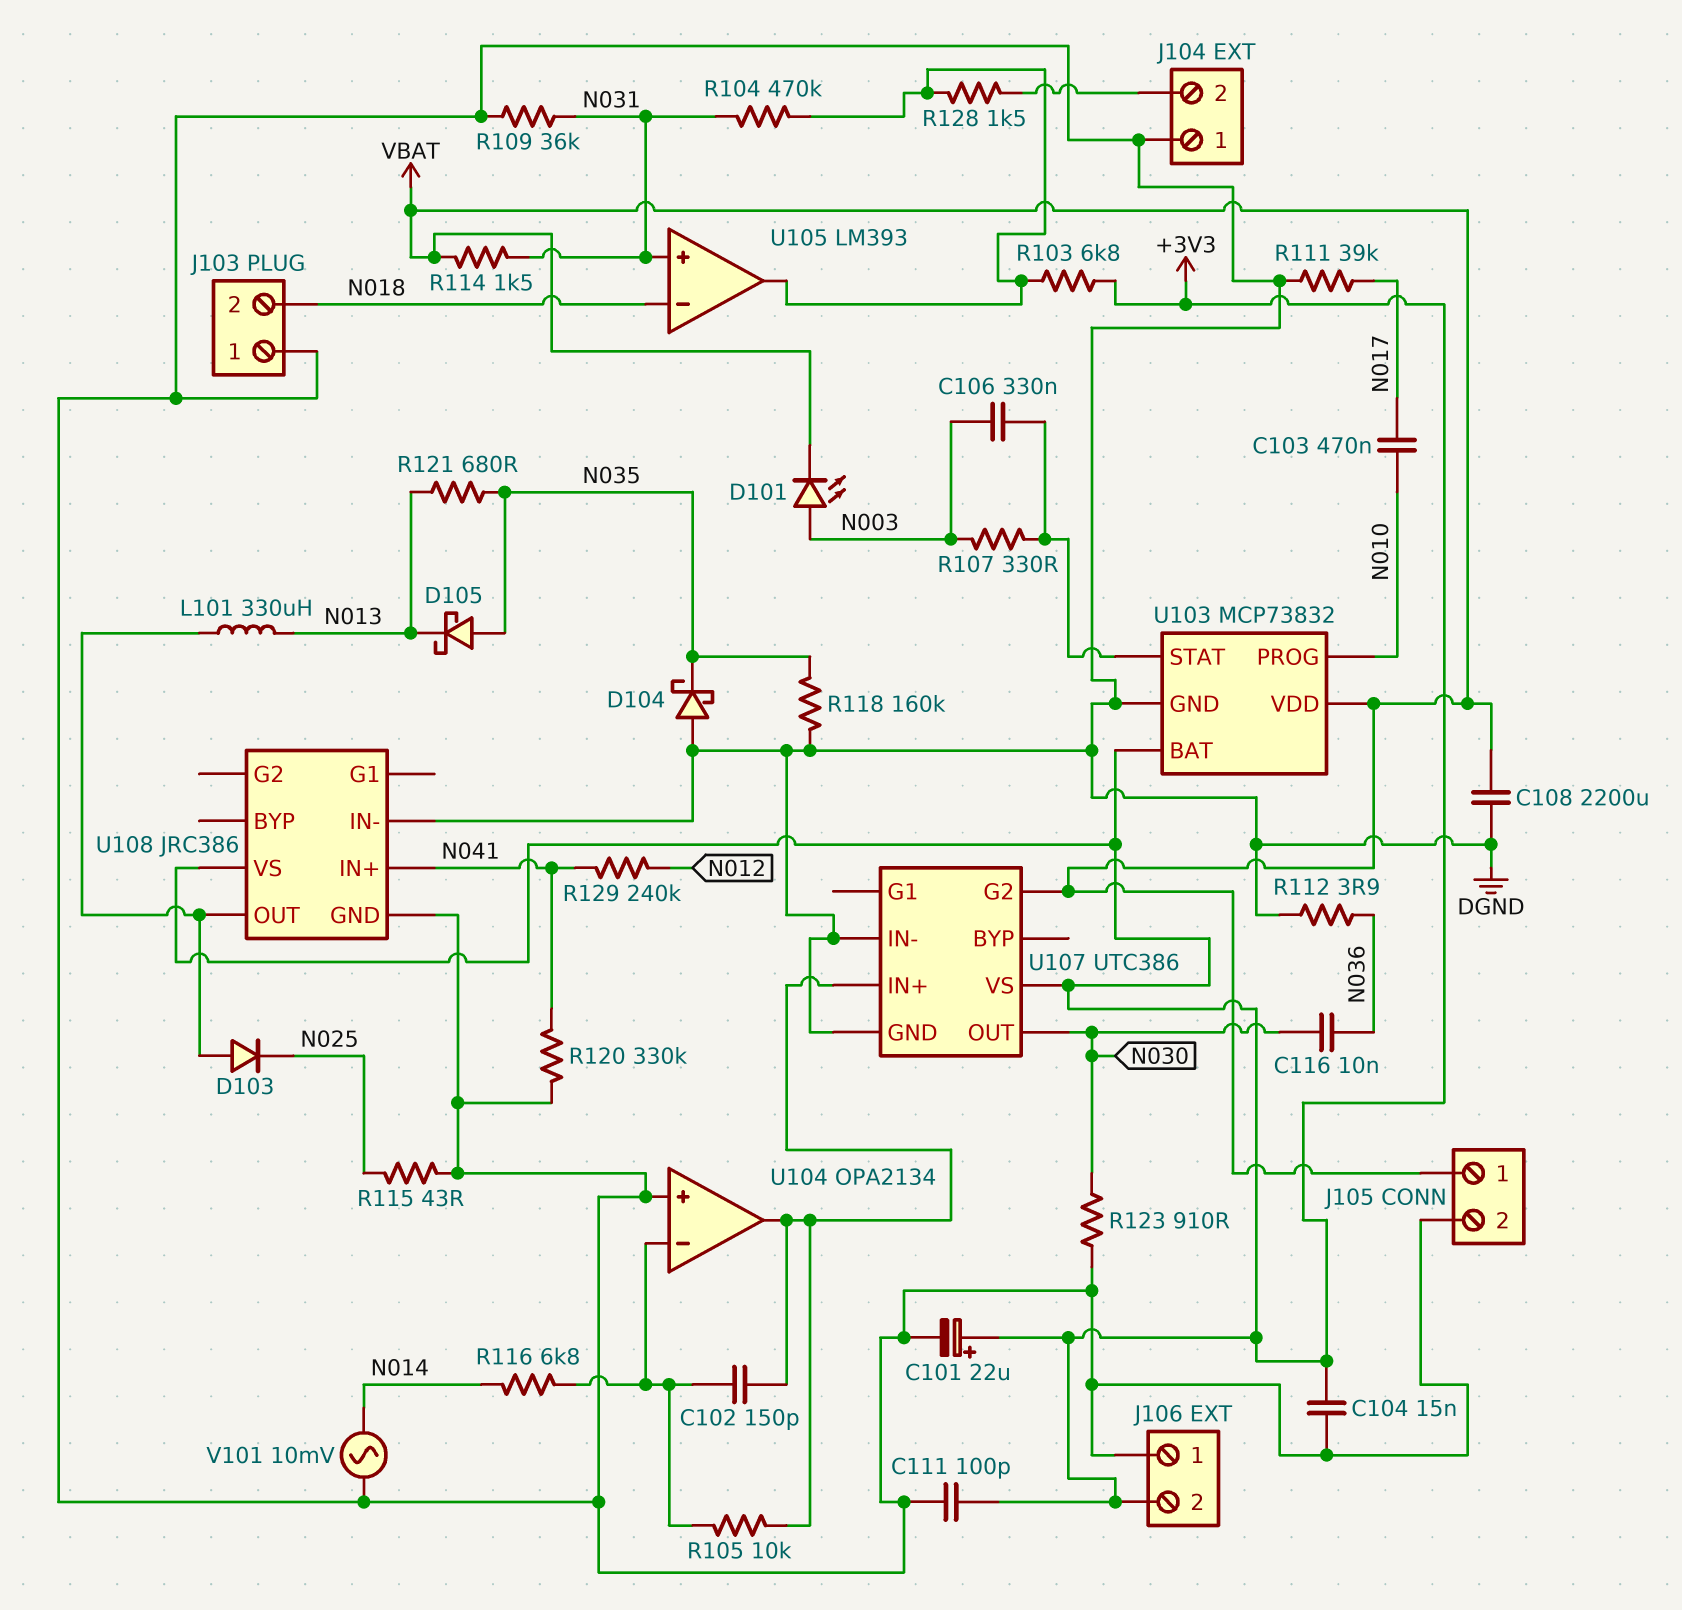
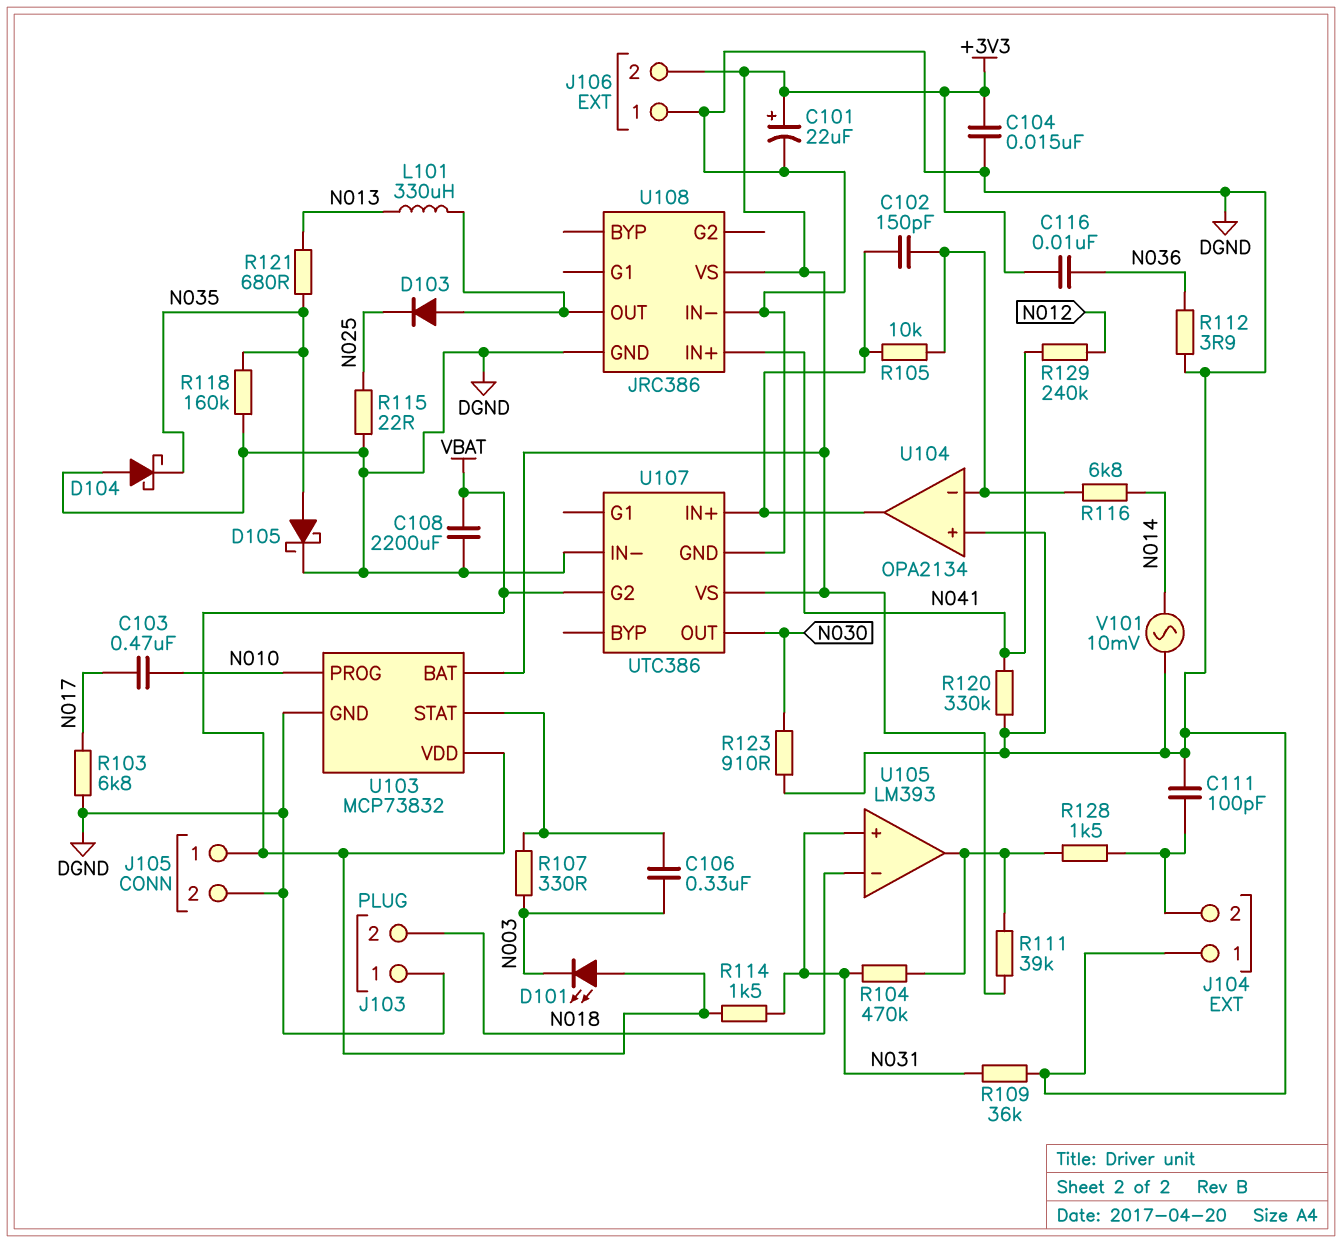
C111: 100pF (+3V3, DGND) -> 100pF (DGND, J104/2)
C116: 10nF (N030, N036) -> 10nF (+3V3, N036)
D101: LED (A N003, K VBAT) -> LED (A VBAT, K N003)
D105: schottky (A N035, K N013) -> schottky (A N035, K DGND)
R103: 6.8k (+3V3, U105/out) -> 6.8k (DGND, N017)
R111: 39k (DGND, N017) -> 39k (+3V3, U105/out)
R115: 43 (DGND, N025) -> 22 (DGND, N025)

